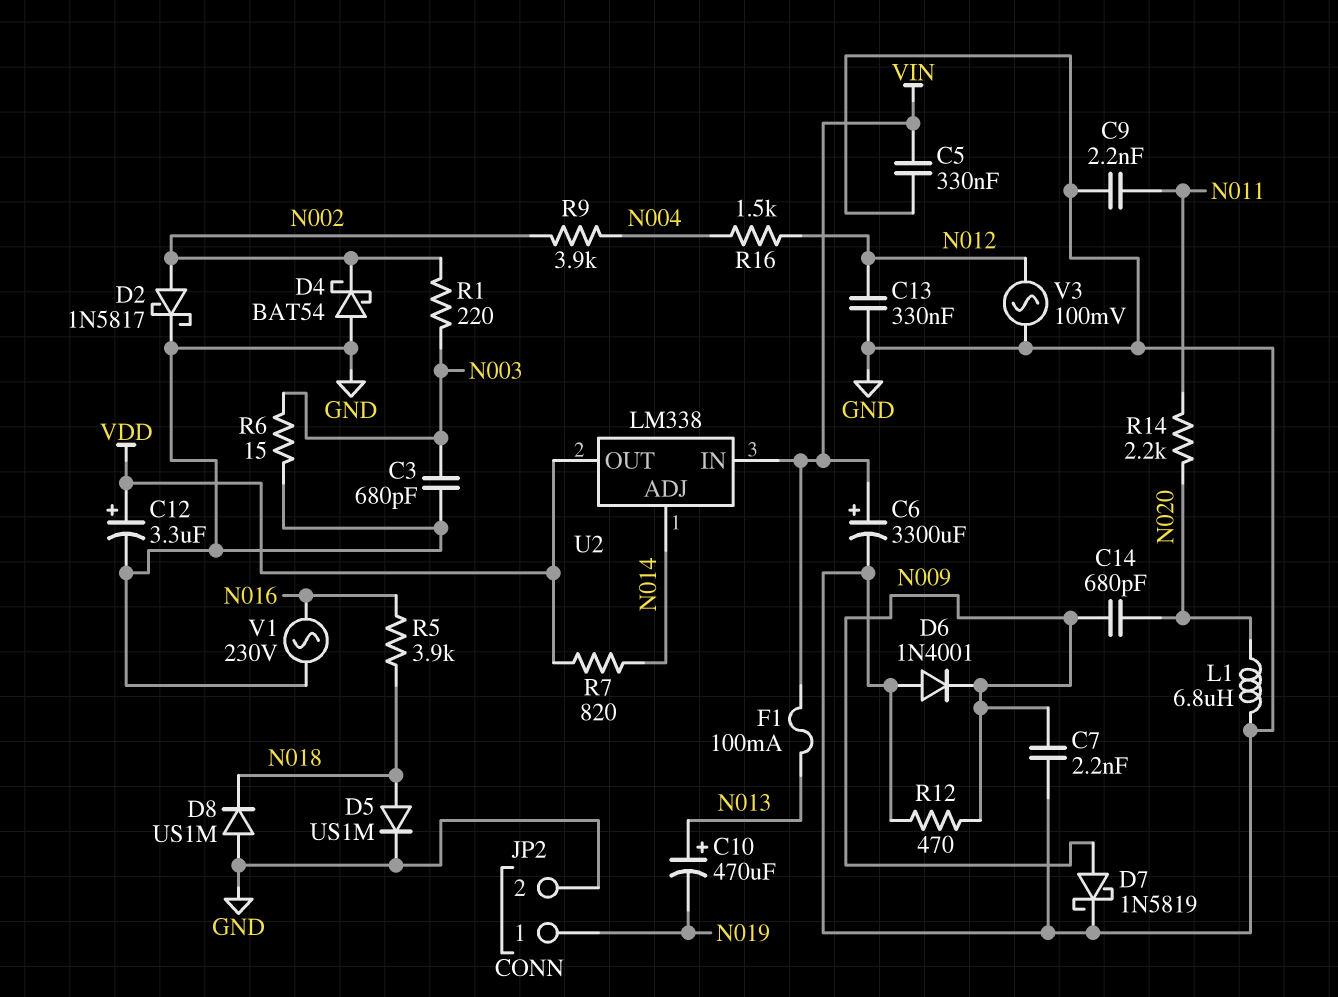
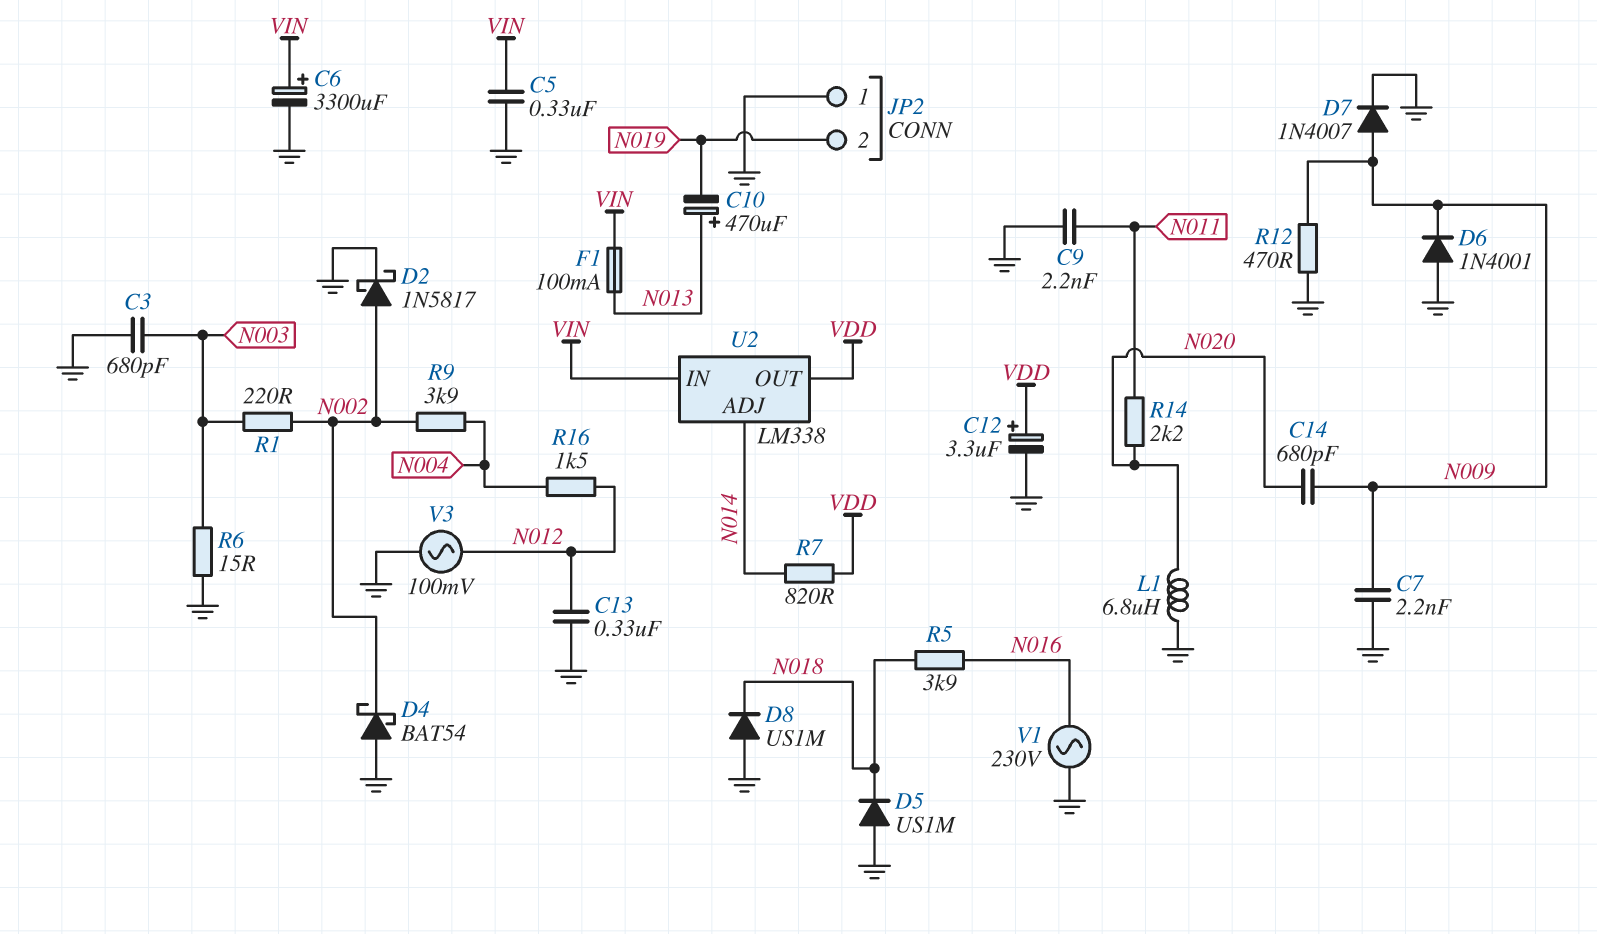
D5: diode US1M (A N018, K GND) -> diode US1M (A GND, K N018)
D7: schottky 1N5819 (A N009, K GND) -> diode 1N4007 (A N009, K GND)
JP2 pin 1: N019 -> GND
JP2 pin 2: GND -> N019

